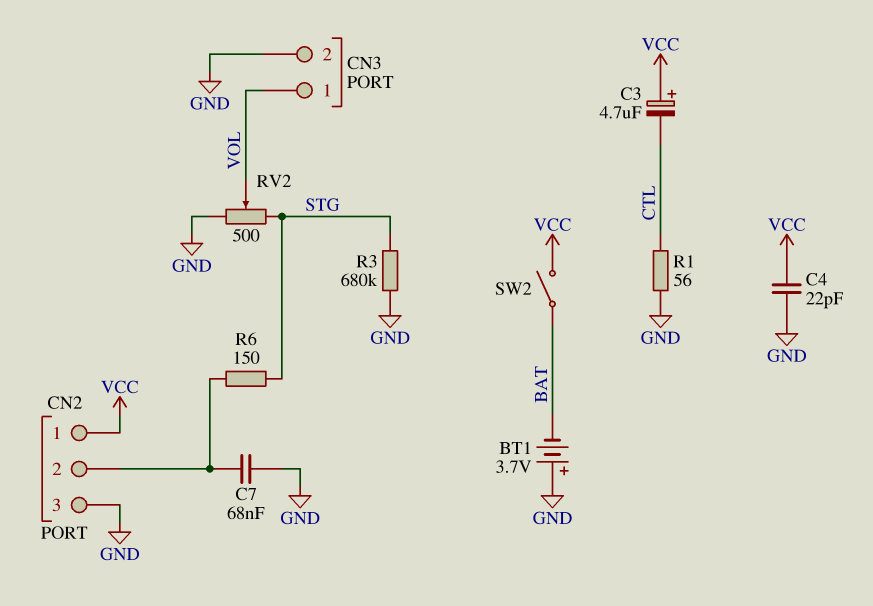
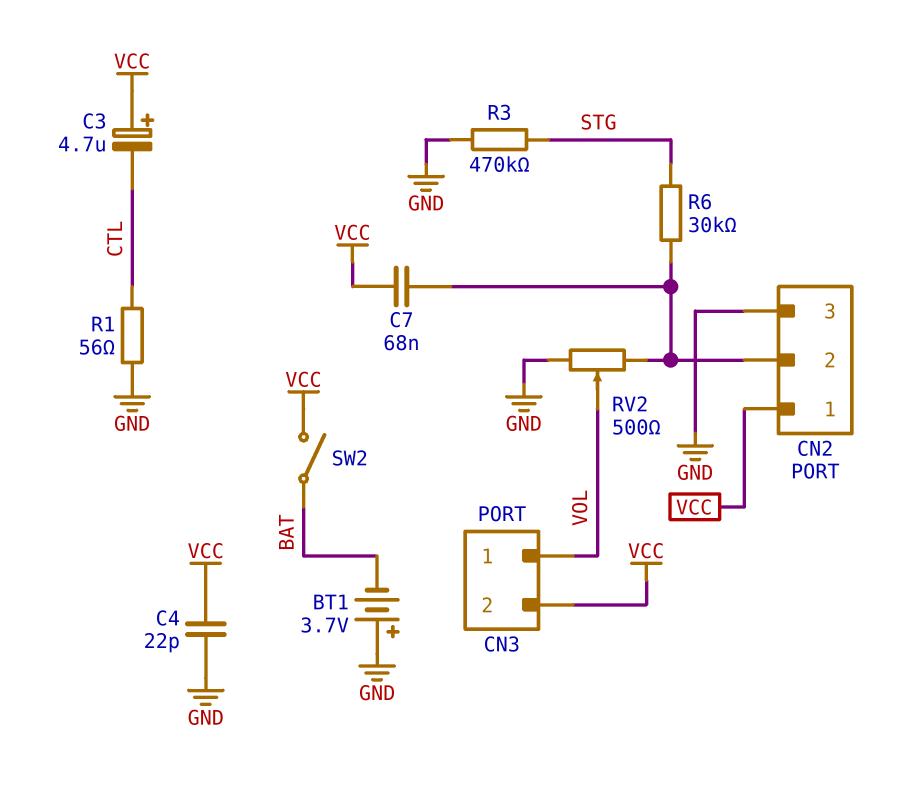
C7: 68nF (CN2/2, GND) -> 68nF (CN2/2, VCC)
CN3 pin 2: GND -> VCC
R3: 680k (GND, STG) -> 470k (GND, STG)
R6: 150 (CN2/2, STG) -> 30k (CN2/2, STG)
RV2: 500 (GND, STG, wiper VOL) -> 500 (CN2/2, GND, wiper VOL)

